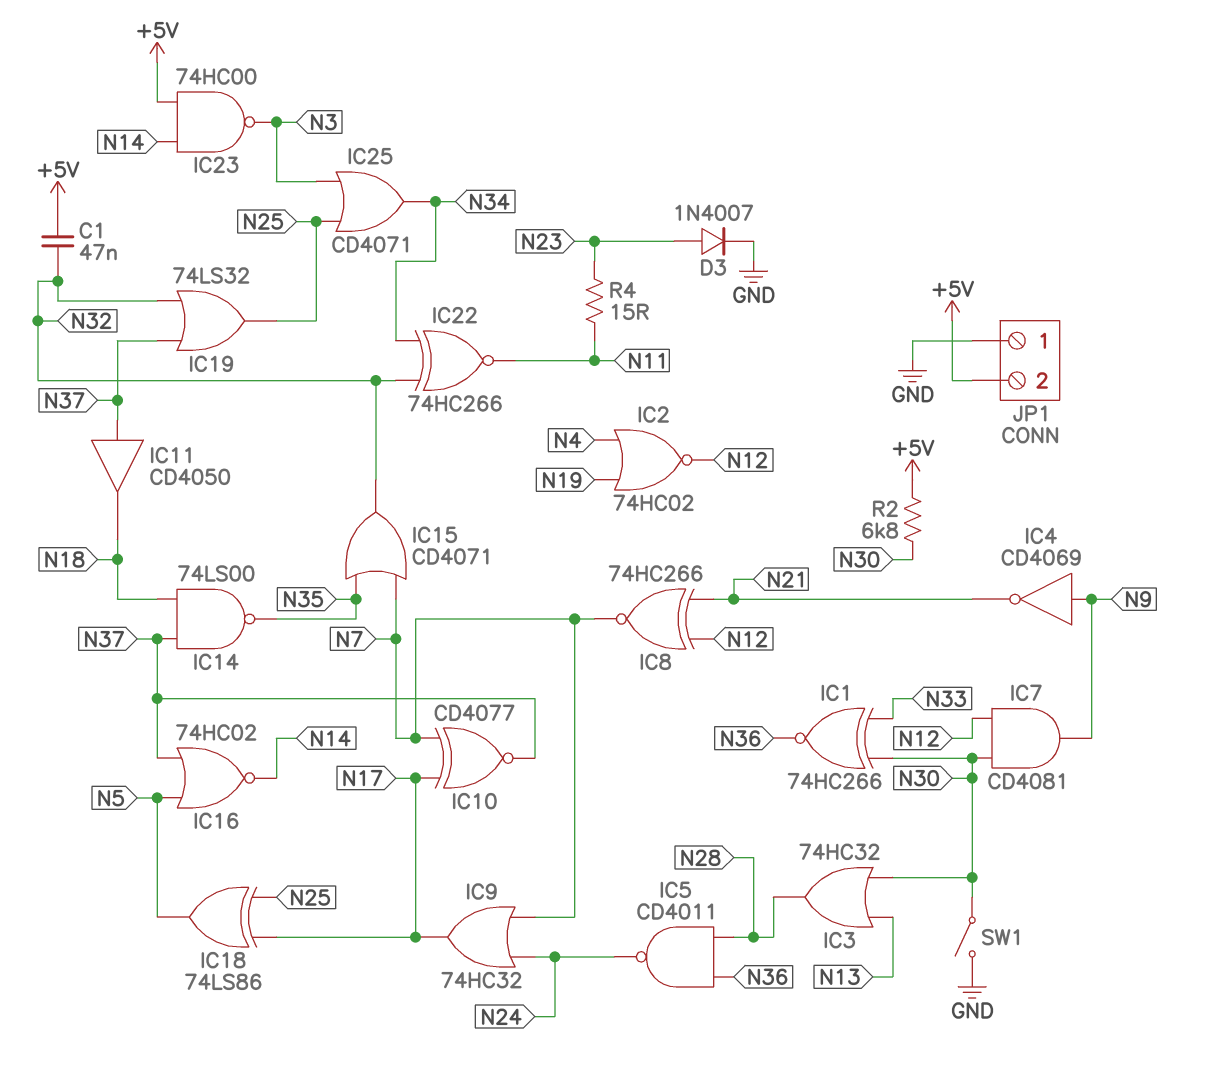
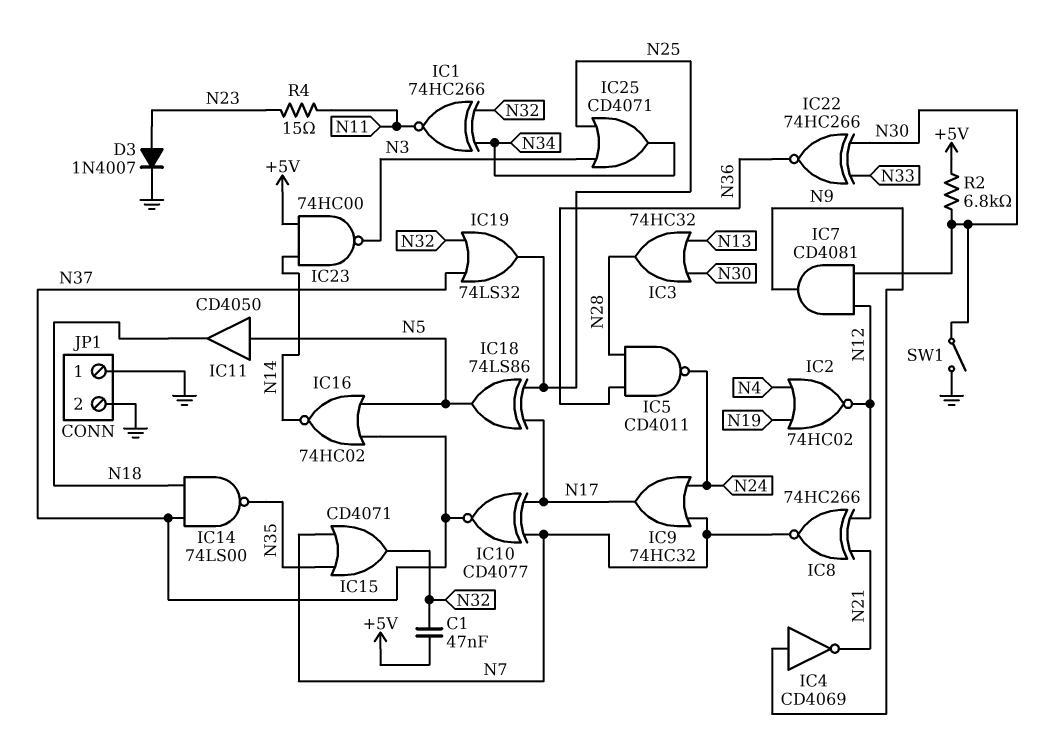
IC1: XNOR 74HC266 (in N30, in N33, out N36) -> XNOR 74HC266 (in N32, in N34, out N11)
IC11: buffer CD4050 (in N37, out N18) -> buffer CD4050 (in N5, out N18)
IC22: XNOR 74HC266 (in N32, in N34, out N11) -> XNOR 74HC266 (in N30, in N33, out N36)
JP1 pin 2: +5V -> GND

